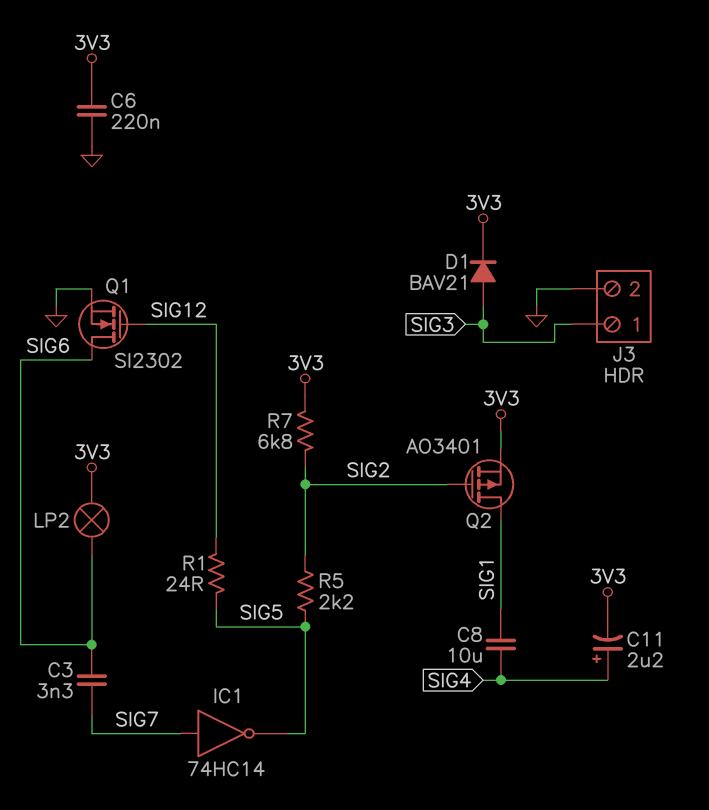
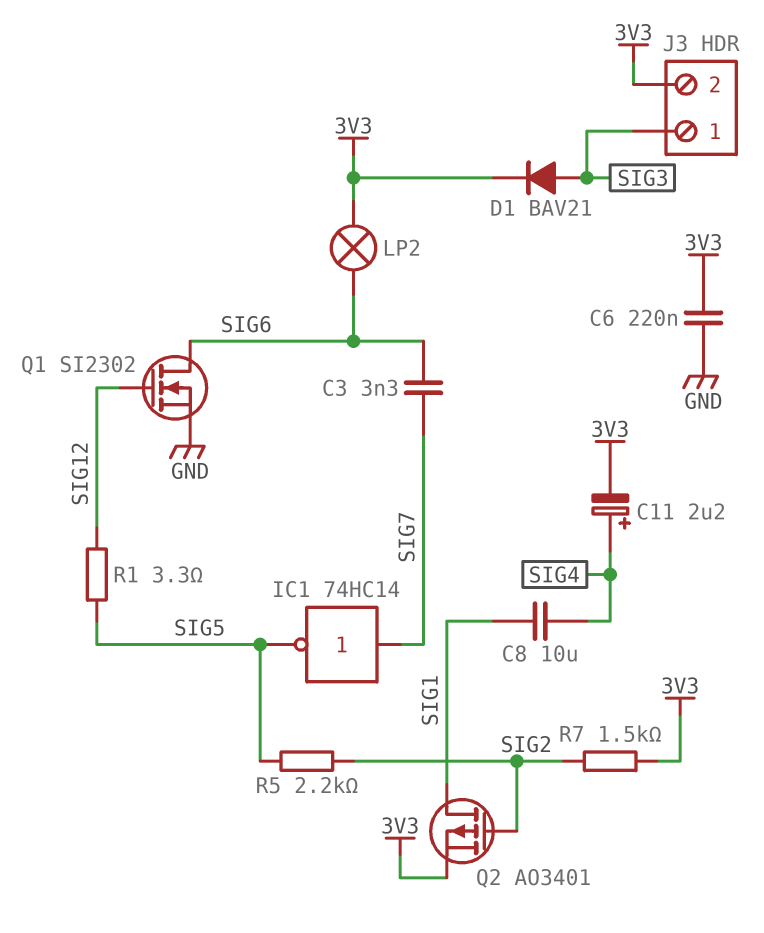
J3 pin 2: GND -> 3V3
R1: 24 (SIG5, SIG12) -> 3.3 (SIG5, SIG12)
R7: 6.8k (3V3, SIG2) -> 1.5k (3V3, SIG2)

